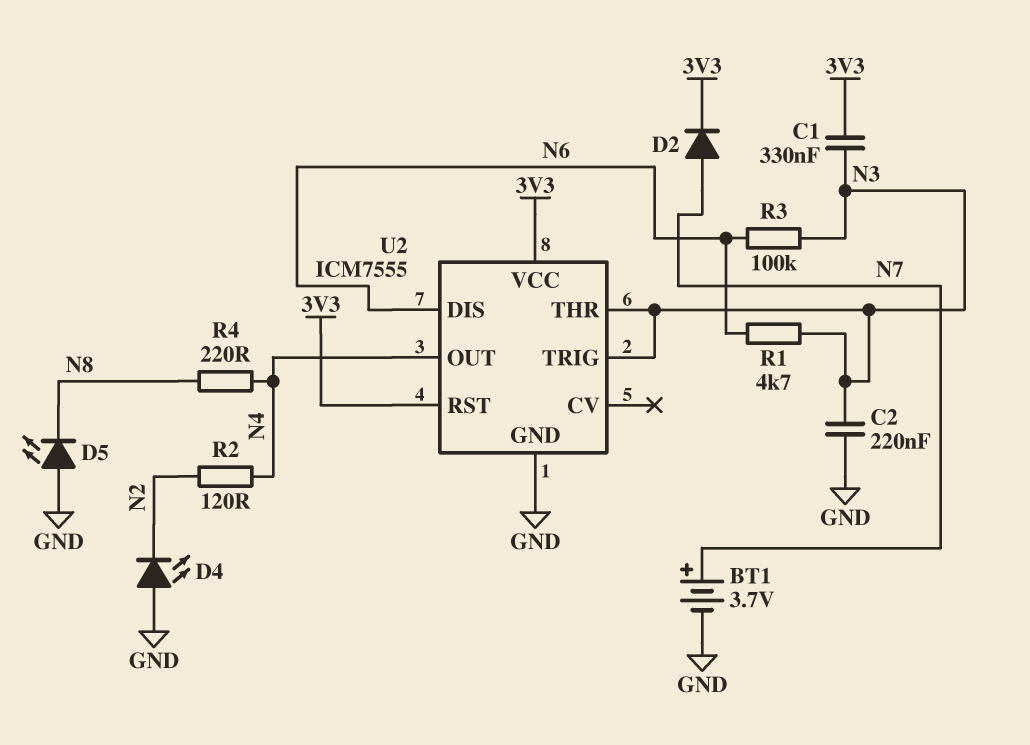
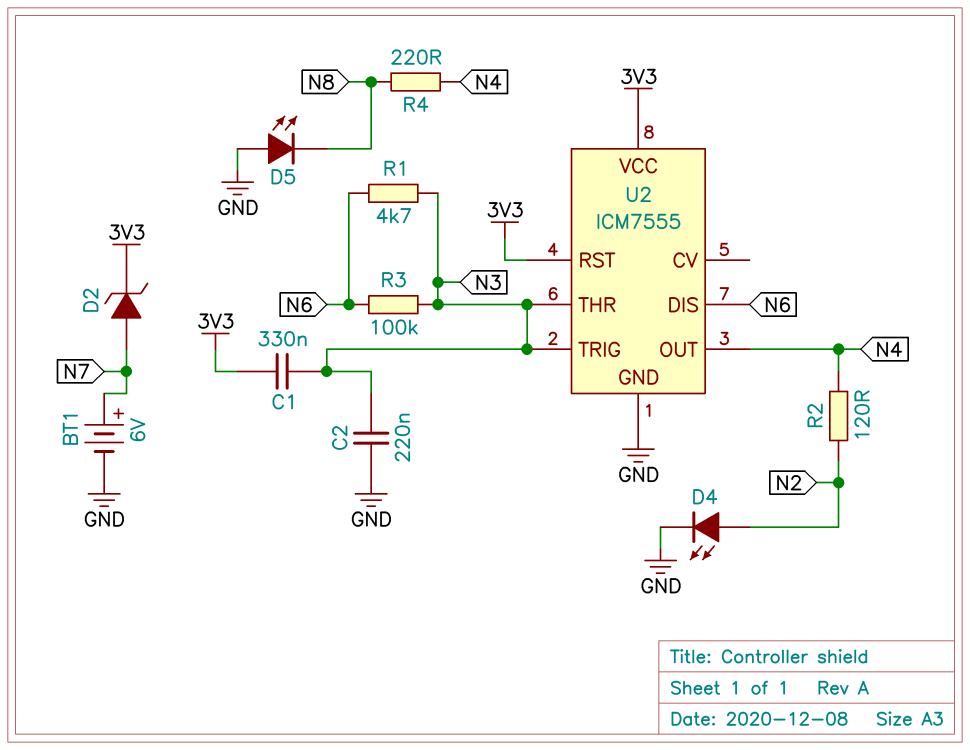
BT1: 3.7V (plus N7, minus GND) -> 6V (plus N7, minus GND)
D2: diode (A N7, K 3V3) -> zener (A N7, K 3V3)
D4: LED (A GND, K N2) -> LED (A N2, K GND)

